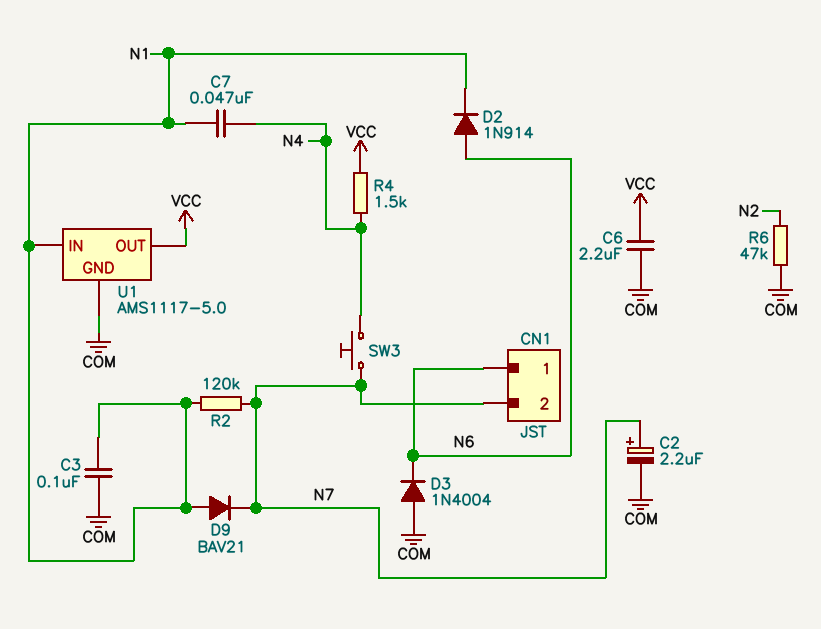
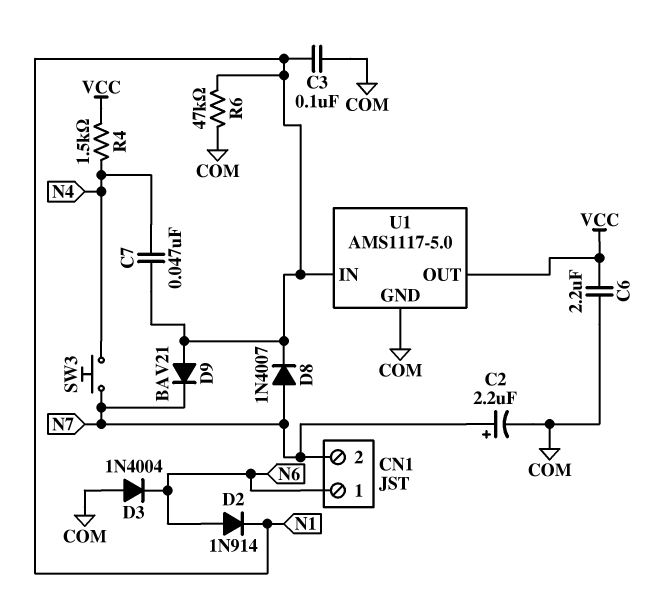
D8: none -> diode 1N4007 (A N7, K N1)
R2: 120k (N1, N7) -> none
R6: 47k (COM, N2) -> 47k (COM, N1)

